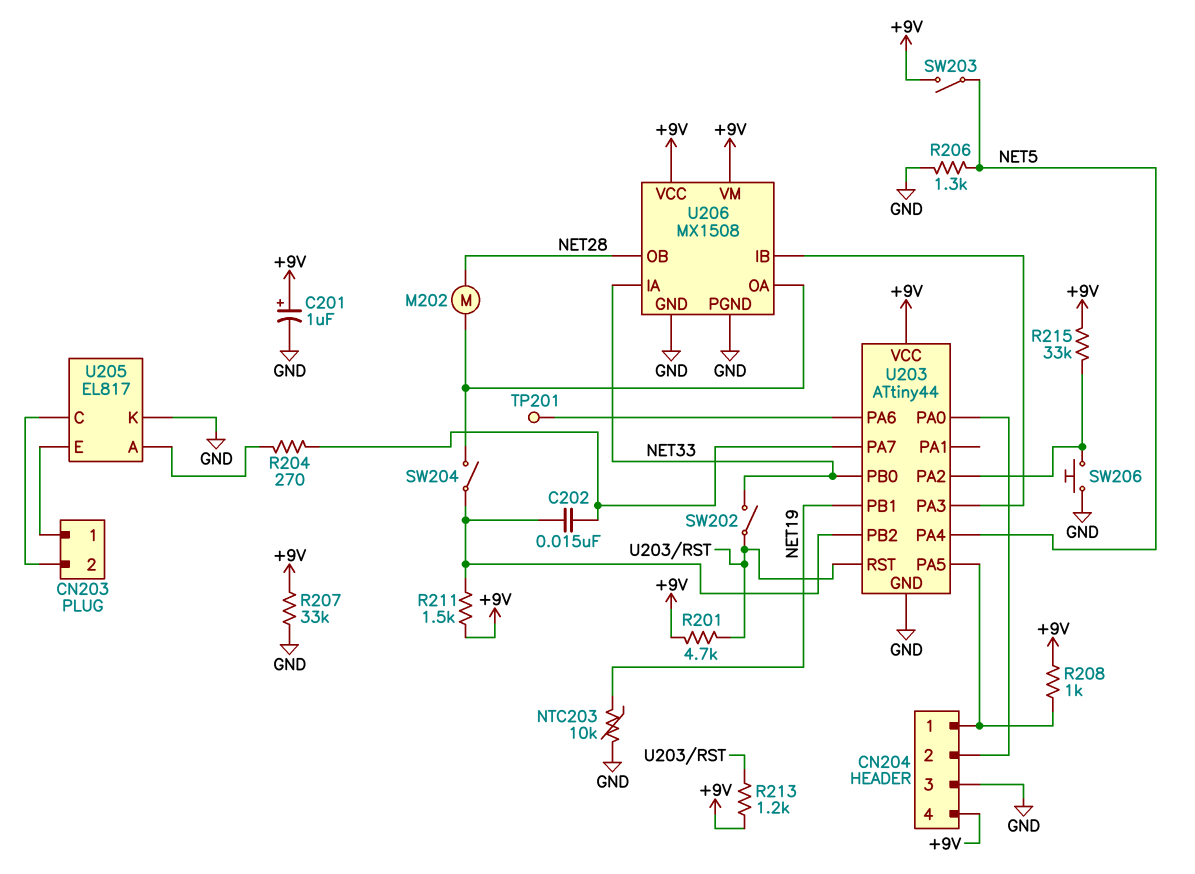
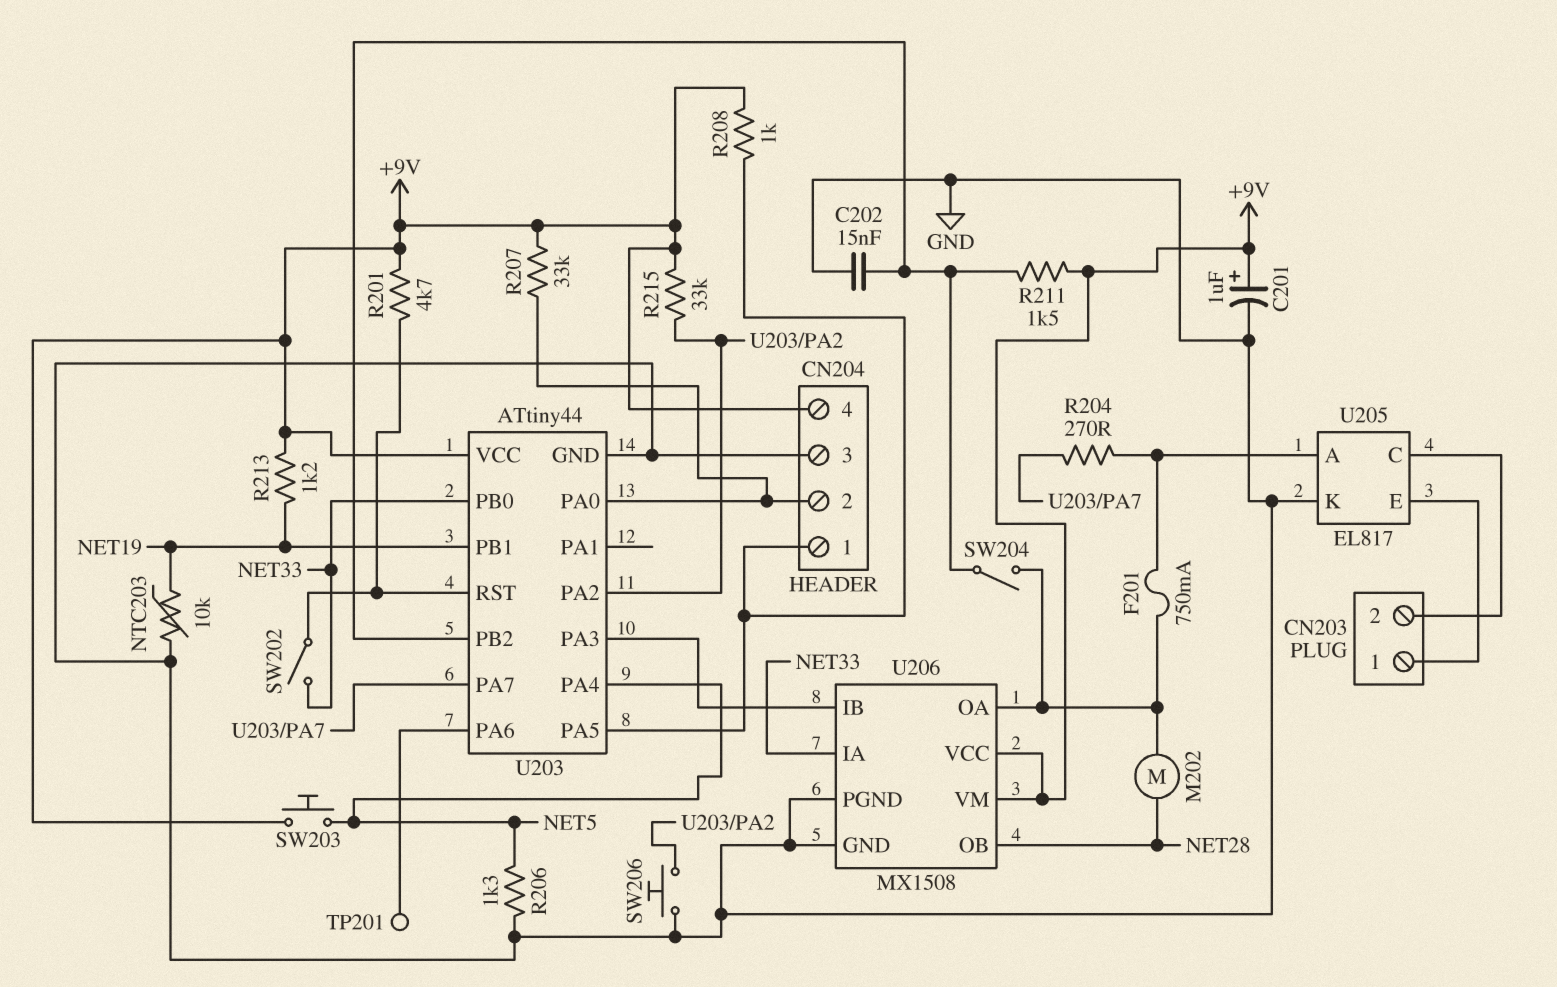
C202: 15nF (U203/PA7, U203/PB2) -> 15nF (GND, U203/PB2)
F201: none -> 750mA (U205/A, U206/OA)
R207: 33k (+9V, GND) -> 33k (+9V, CN204/2)
R213: 1.2k (+9V, U203/RST) -> 1.2k (+9V, NET19)
SW203: switch (+9V, NET5) -> button (+9V, NET5)

